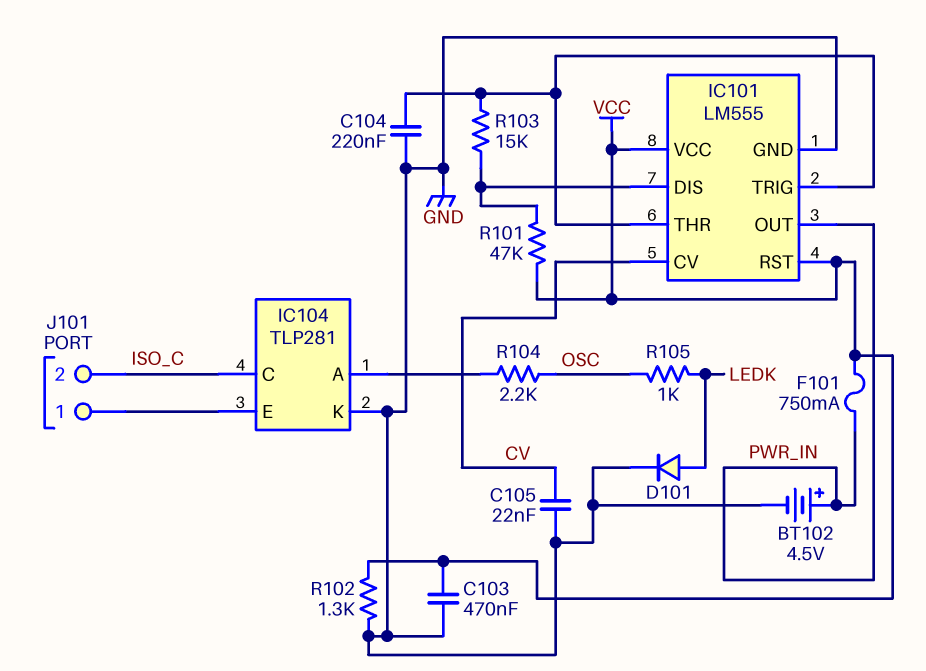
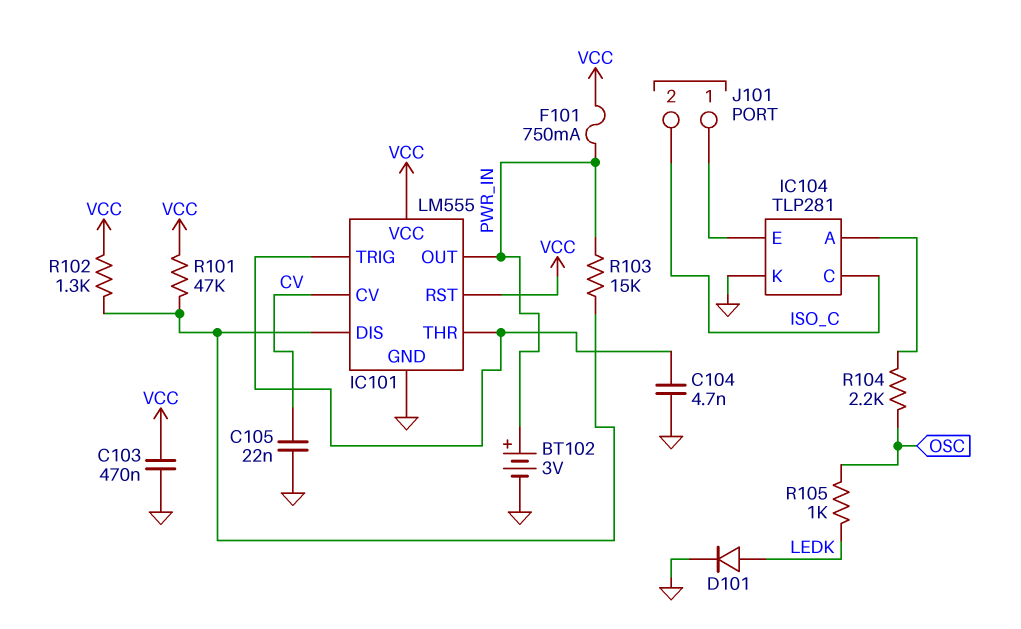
BT102: 4.5V (plus PWR_IN, minus GND) -> 3V (plus PWR_IN, minus GND)
C104: 220nF (GND, IC101/THR) -> 4.7nF (GND, IC101/THR)
R102: 1.3k (GND, VCC) -> 1.3k (IC101/DIS, VCC)
R103: 15k (IC101/DIS, IC101/THR) -> 15k (IC101/DIS, PWR_IN)

